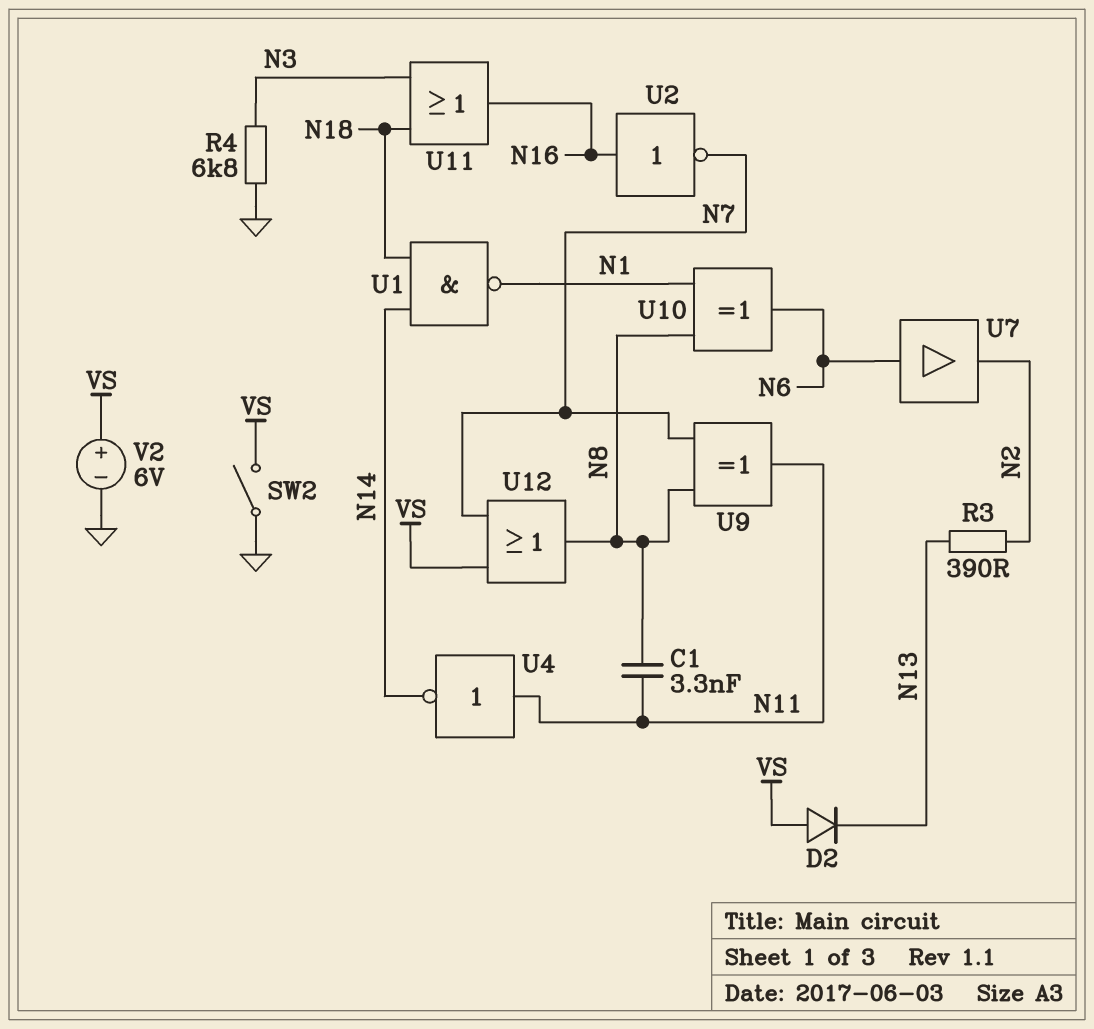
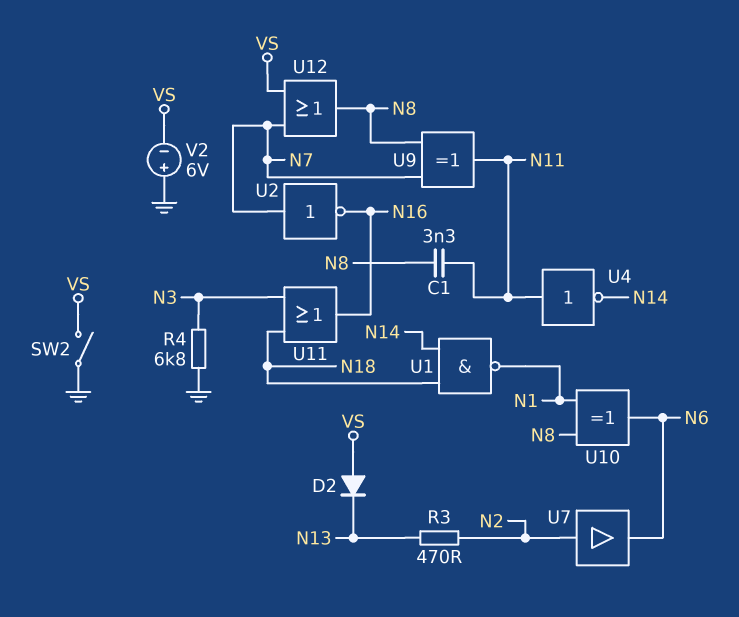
R3: 390 (N2, N13) -> 470 (N2, N13)
U2: NOT (in N16, out N7) -> NOT (in N7, out N16)
U7: buffer (in N6, out N2) -> buffer (in N2, out N6)
V2: 6V (plus VS, minus GND) -> 6V (plus GND, minus VS)

